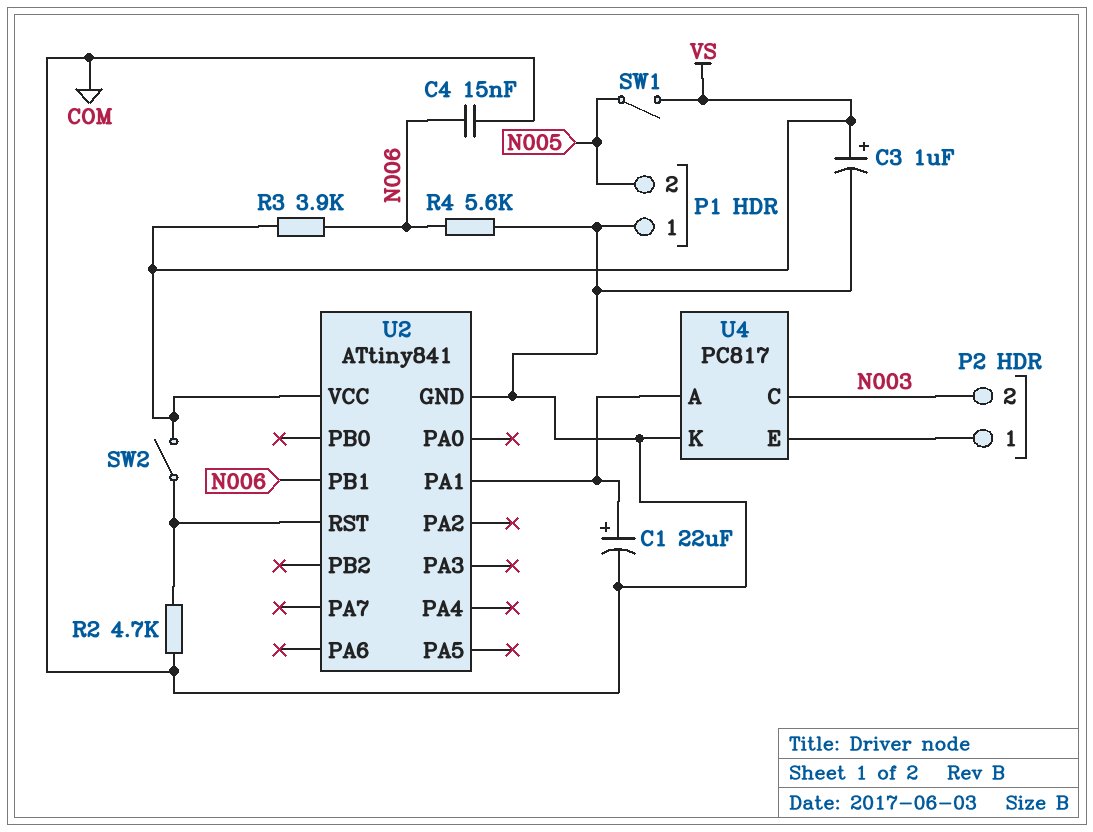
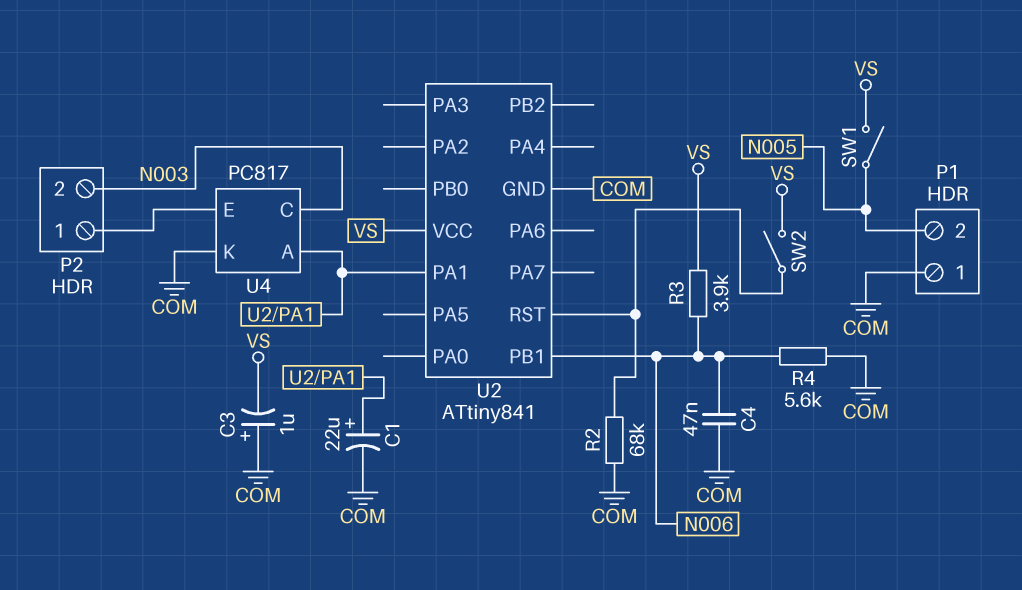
C3: 1uF (plus VS, minus COM) -> 1uF (plus COM, minus VS)
C4: 15nF (COM, N006) -> 47nF (COM, N006)
R2: 4.7k (COM, U2/RST) -> 68k (COM, U2/RST)

